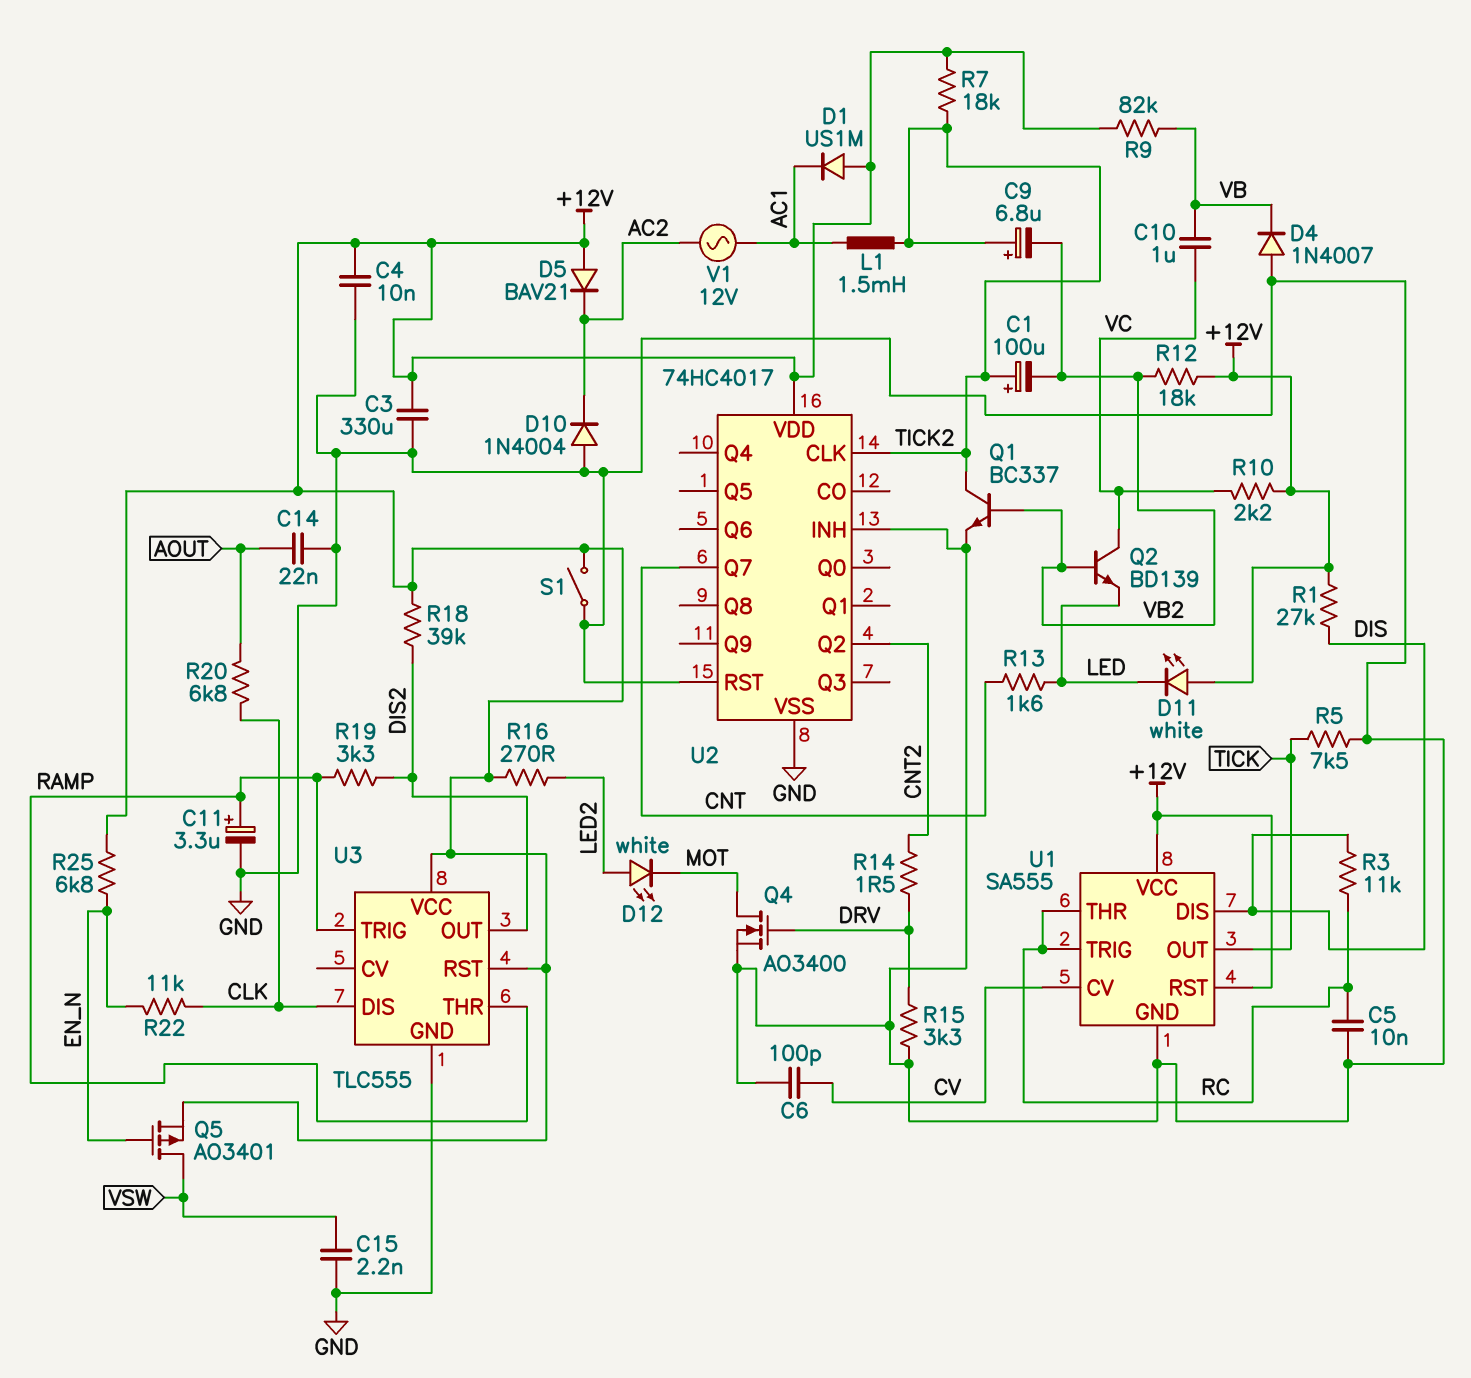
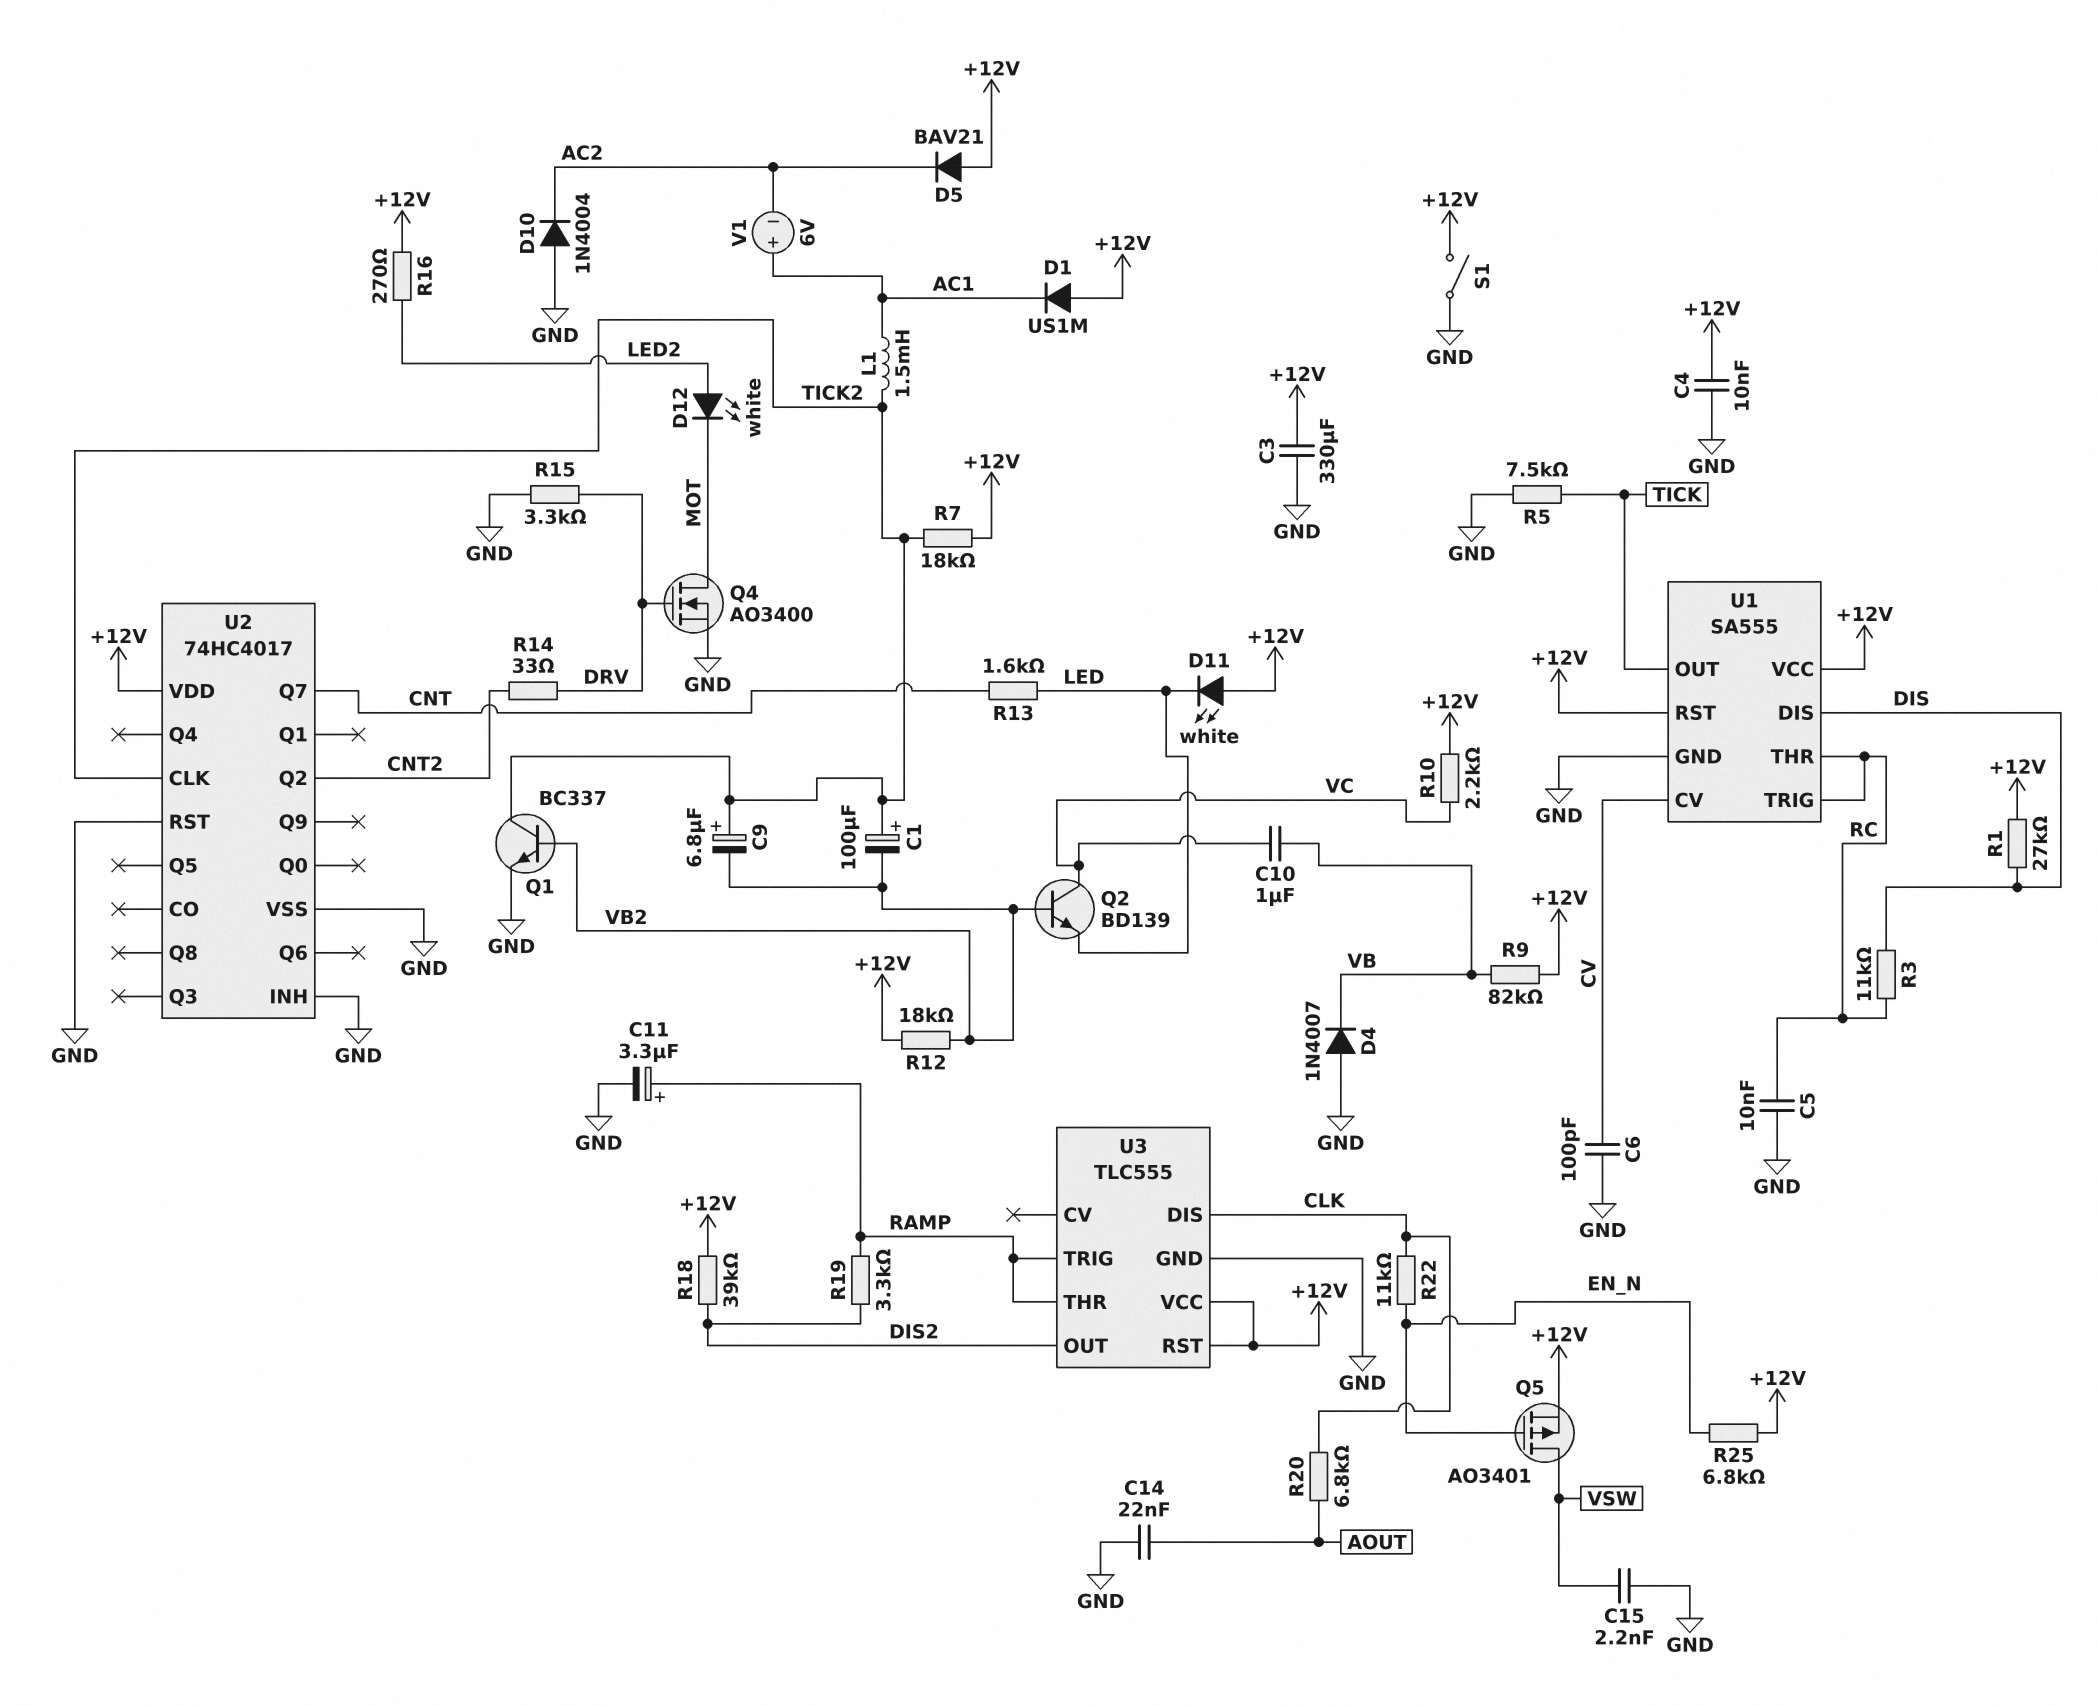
R14: 1.5 (CNT2, DRV) -> 33 (CNT2, DRV)
V1: AC 12V (AC1, AC2) -> 6V (plus AC1, minus AC2)

